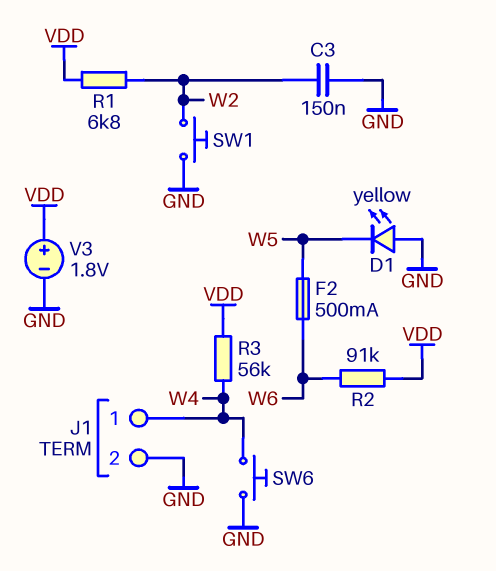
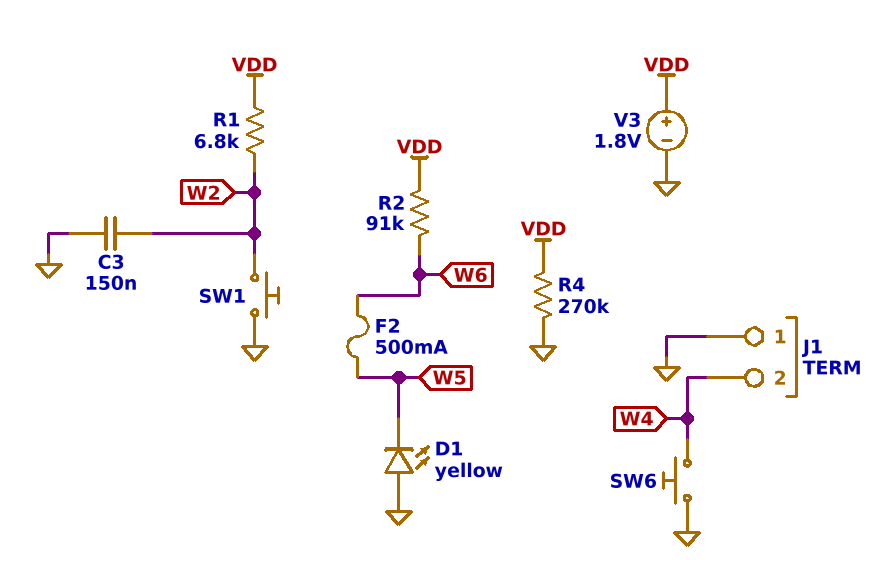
J1 pin 1: W4 -> GND
J1 pin 2: GND -> W4
R3: 56k (VDD, W4) -> none
R4: none -> 270k (GND, VDD)

